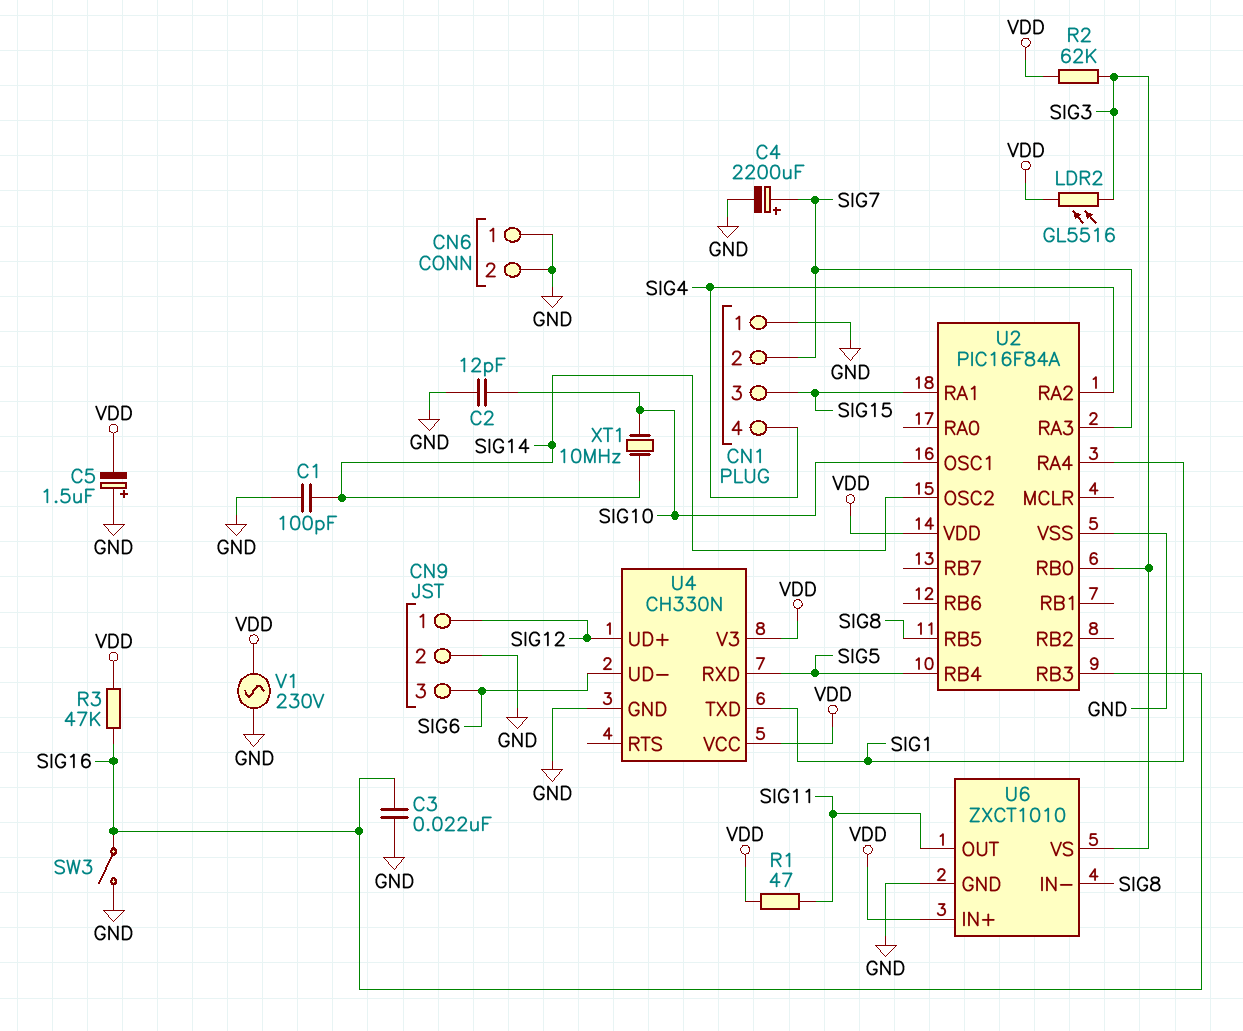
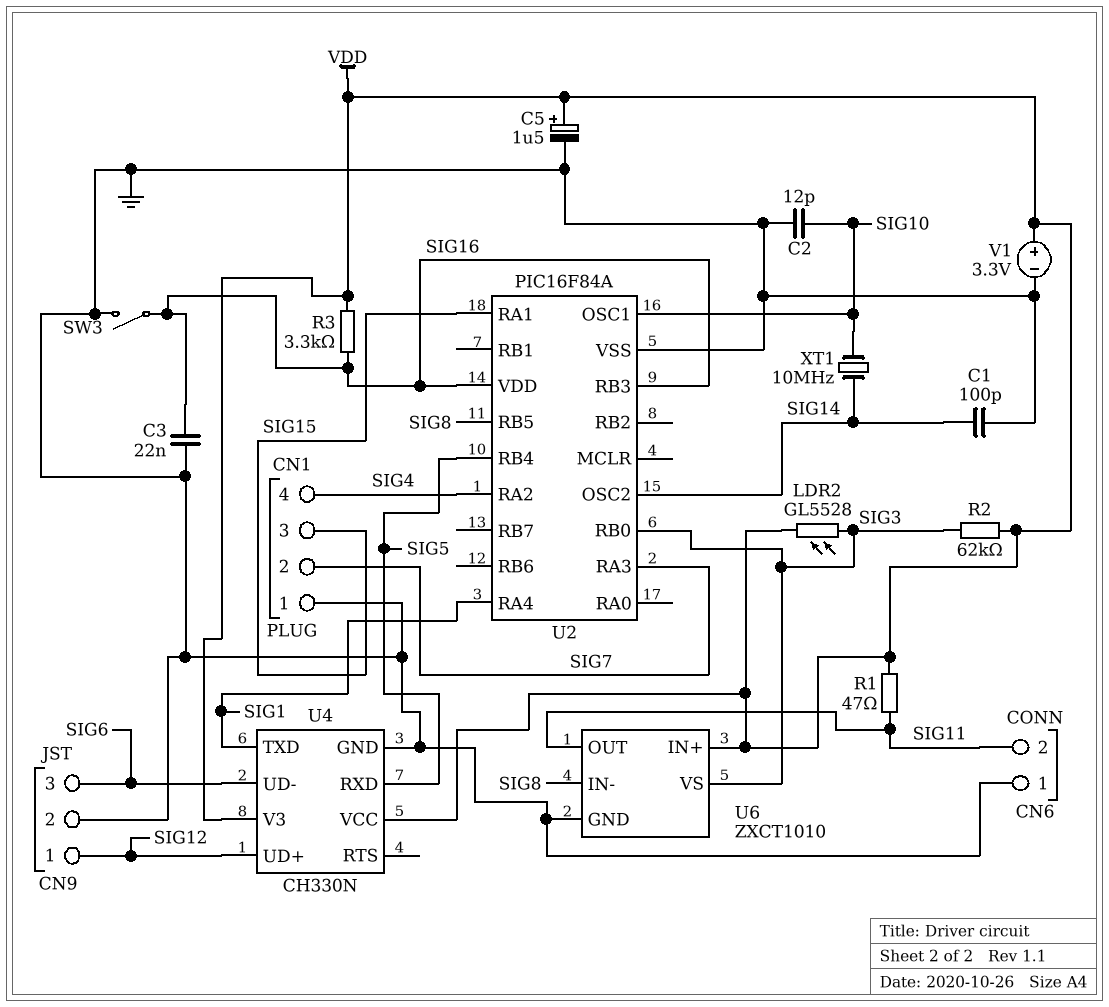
C4: 2200uF (plus SIG7, minus GND) -> none
C5: 1.5uF (plus GND, minus VDD) -> 1.5uF (plus VDD, minus GND)
CN6 pin 2: GND -> SIG11
LDR2: GL5516 (SIG3, VDD) -> GL5528 (SIG3, VDD)
R3: 47k (SIG16, VDD) -> 3.3k (SIG16, VDD)
U2 pin VDD: VDD -> SIG16
V1: AC 230V (GND, VDD) -> 3.3V (plus VDD, minus GND)

